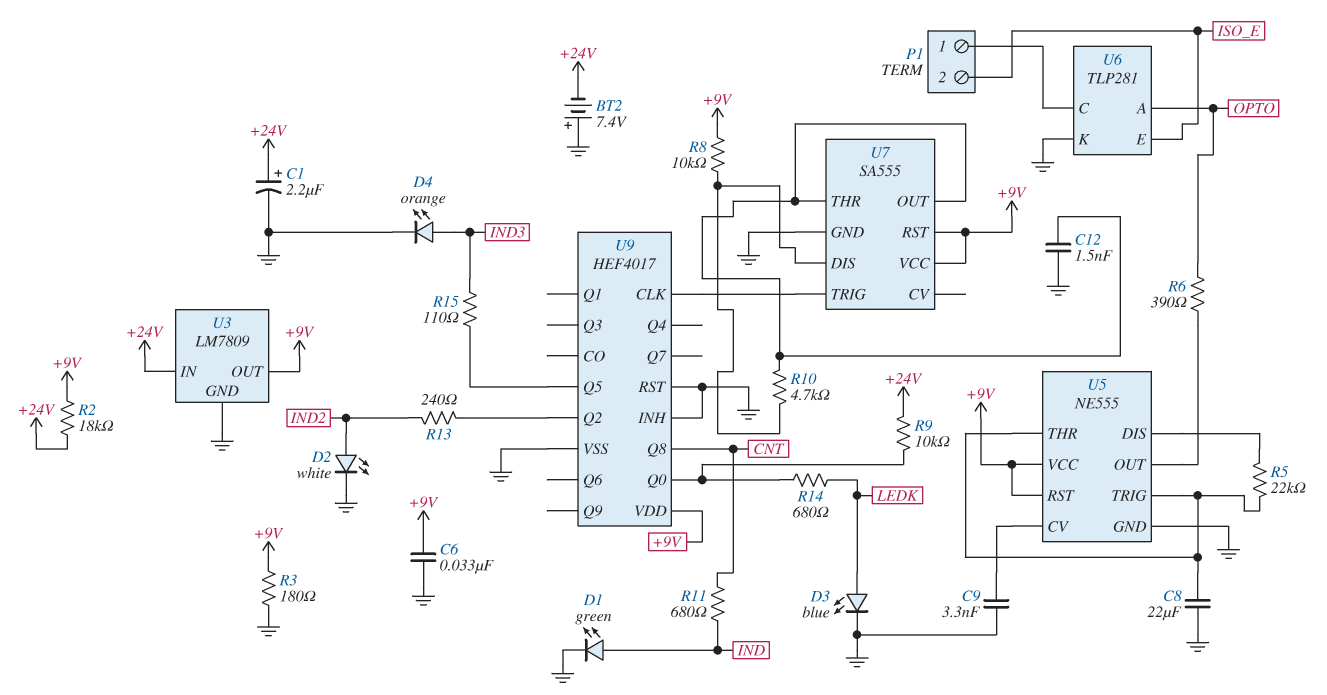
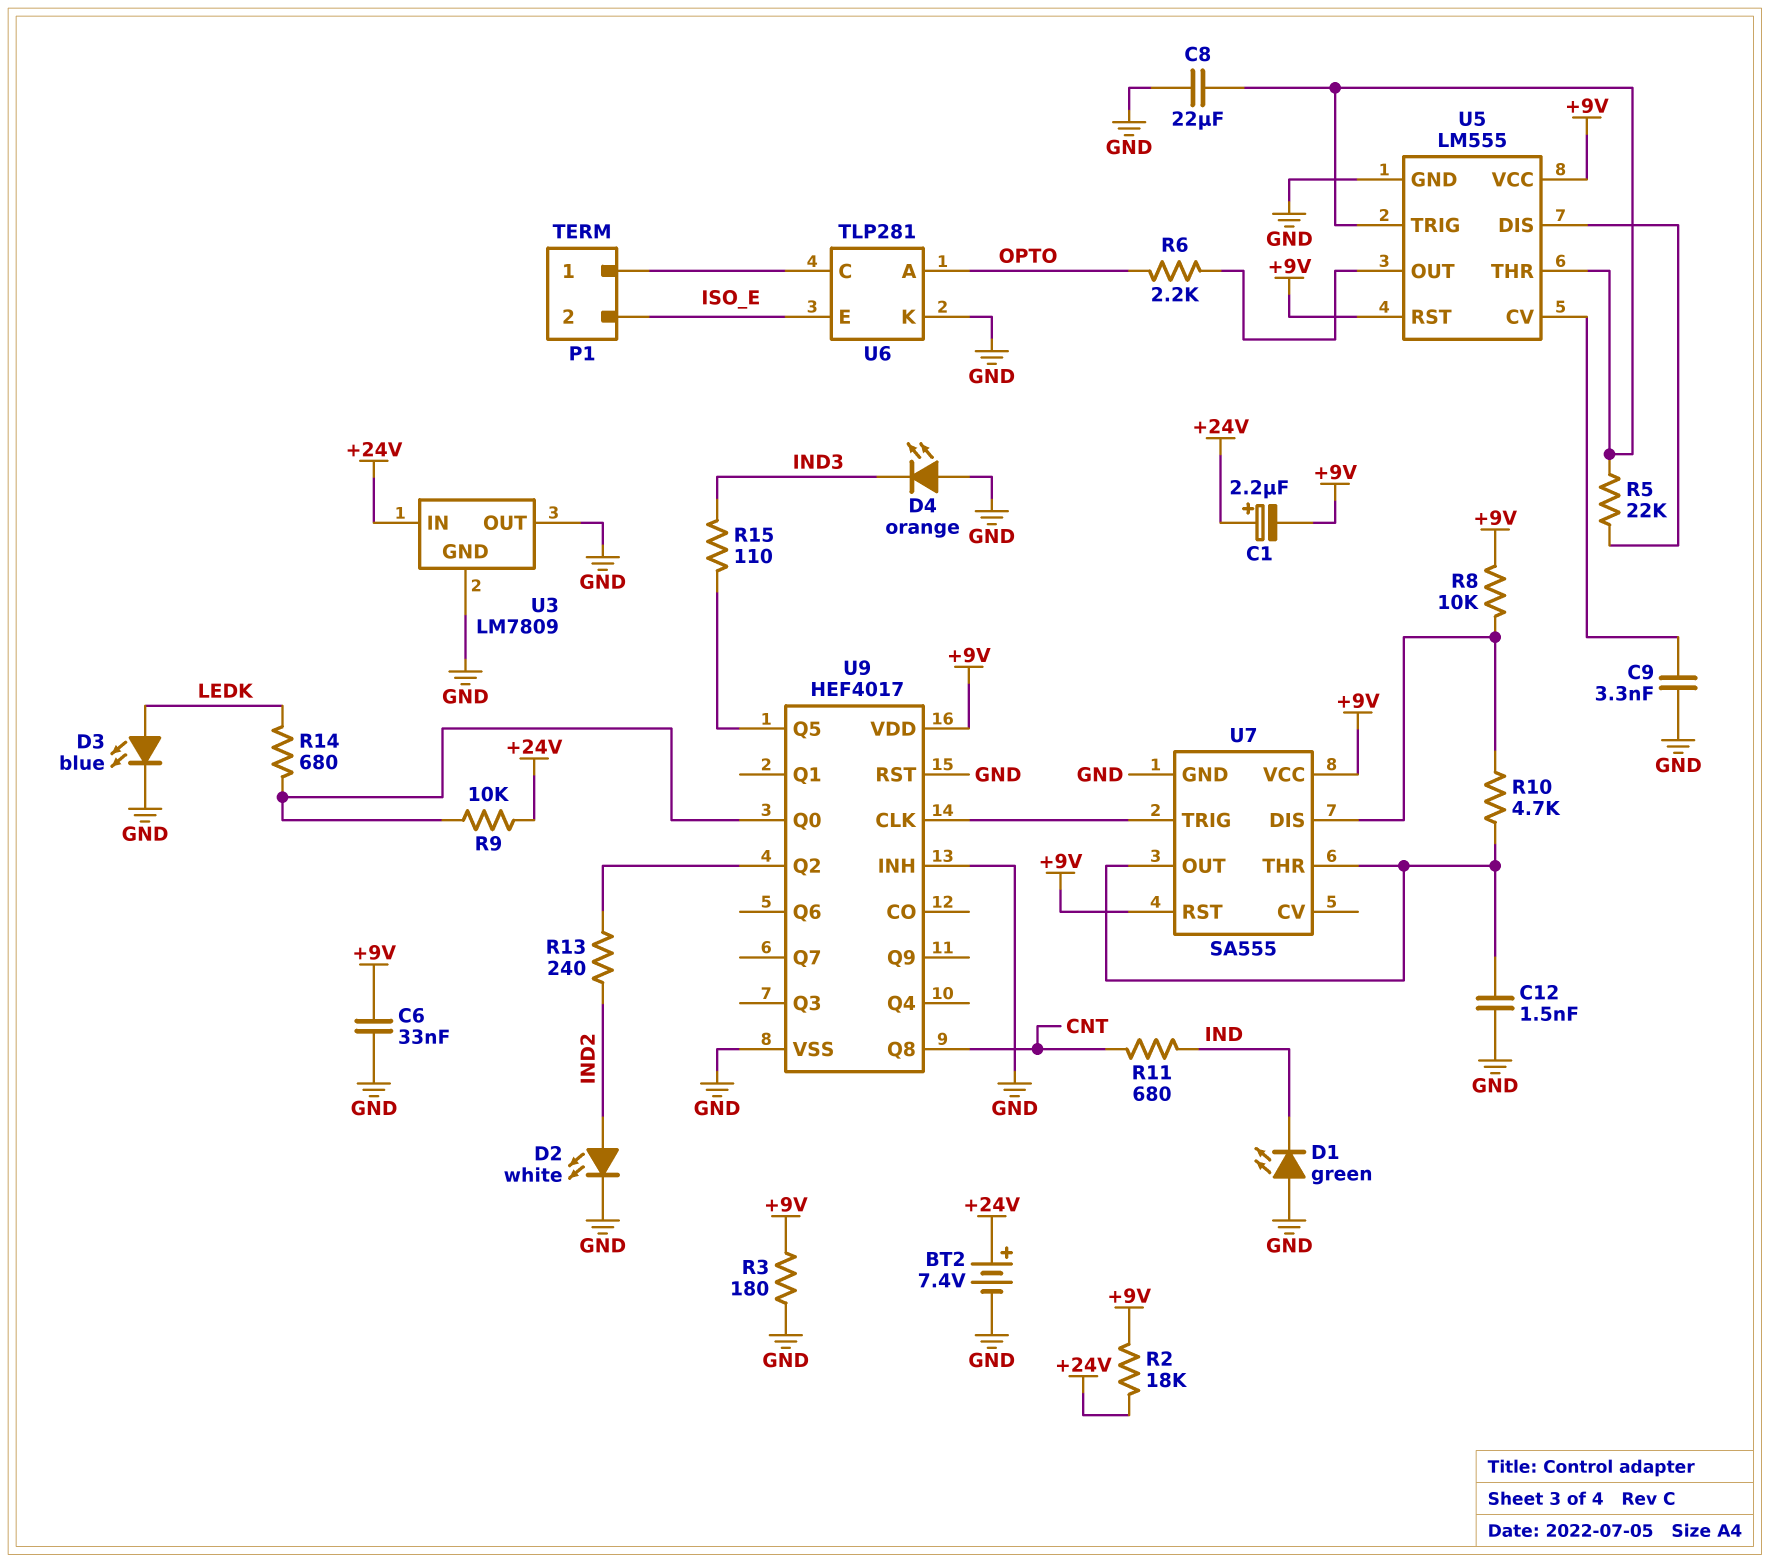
BT2: 7.4V (plus GND, minus +24V) -> 7.4V (plus +24V, minus GND)
C1: 2.2uF (plus +24V, minus GND) -> 2.2uF (plus +24V, minus +9V)
D1: LED green (A IND, K GND) -> LED green (A GND, K IND)
D4: LED orange (A IND3, K GND) -> LED orange (A GND, K IND3)
R6: 390 (OPTO, U5/OUT) -> 2.2k (OPTO, U5/OUT)
U3 pin OUT: +9V -> GND
U5: NE555 -> LM555

